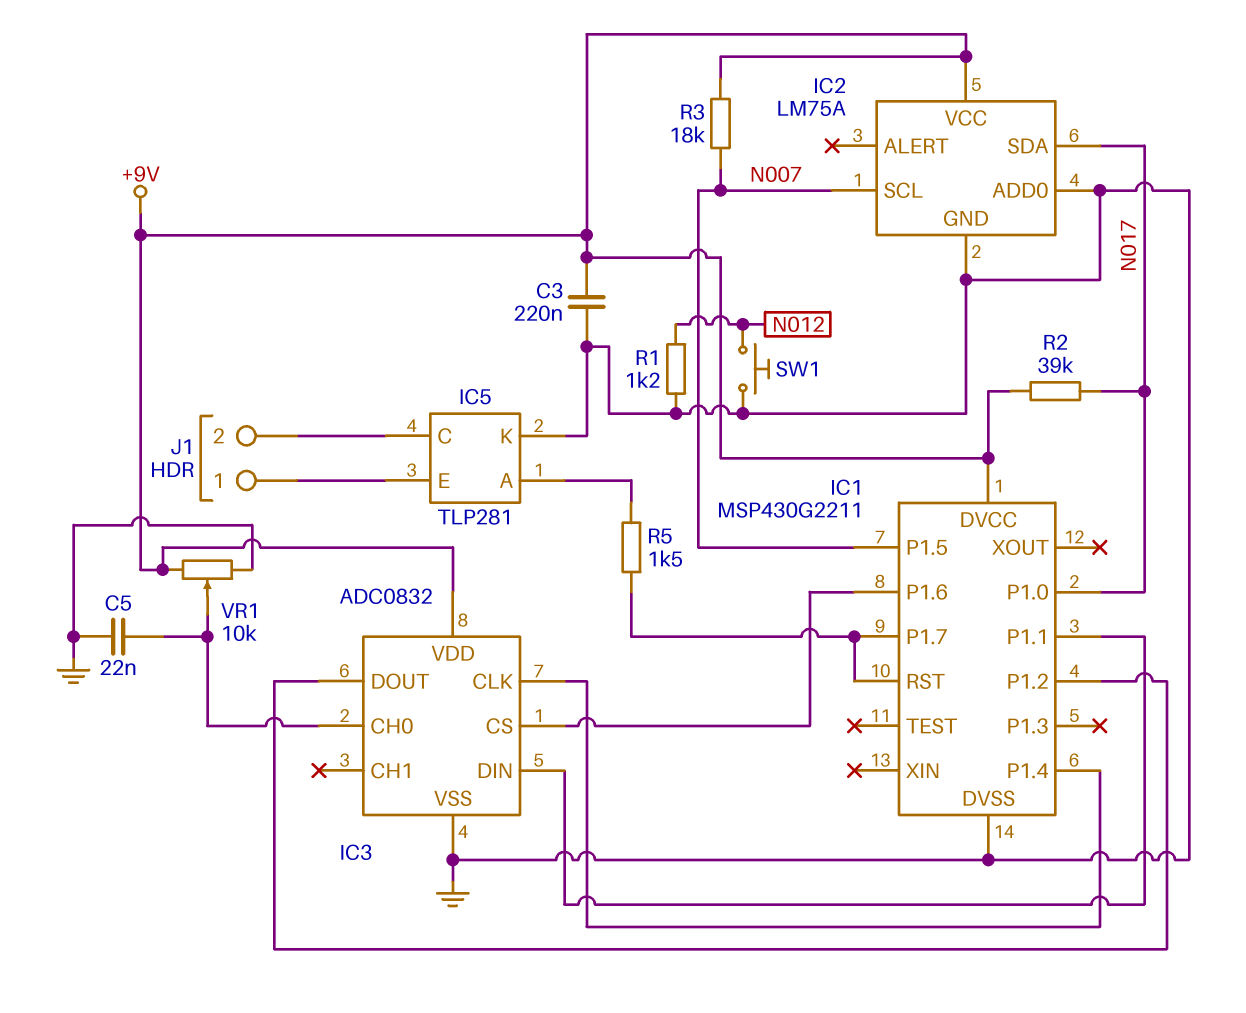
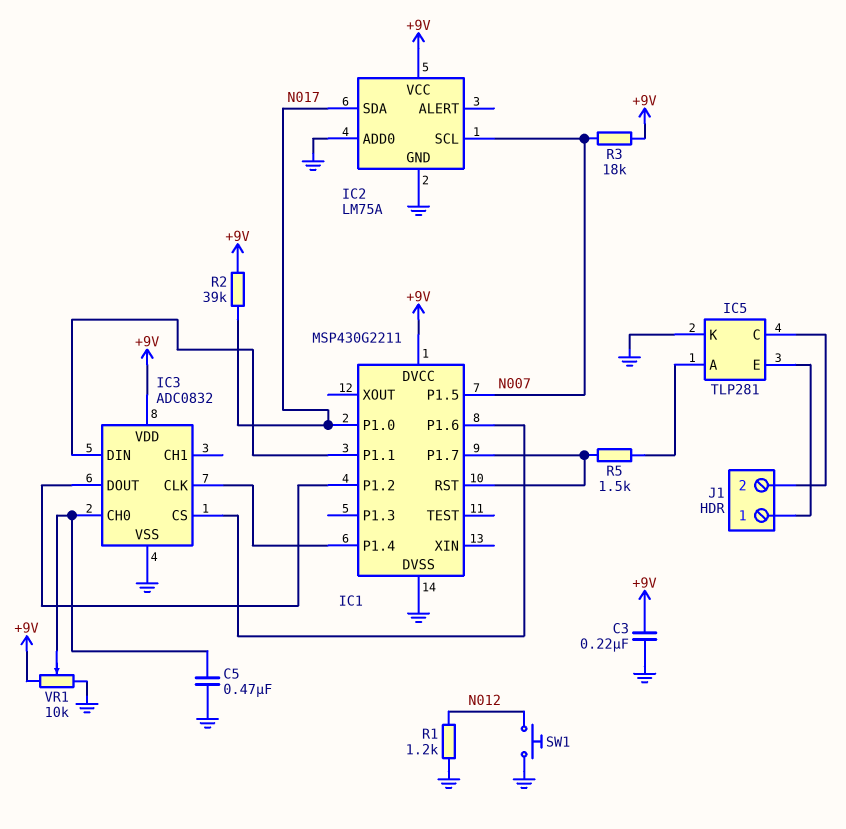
C5: 22nF (GND, IC3/CH0) -> 470nF (GND, IC3/CH0)

